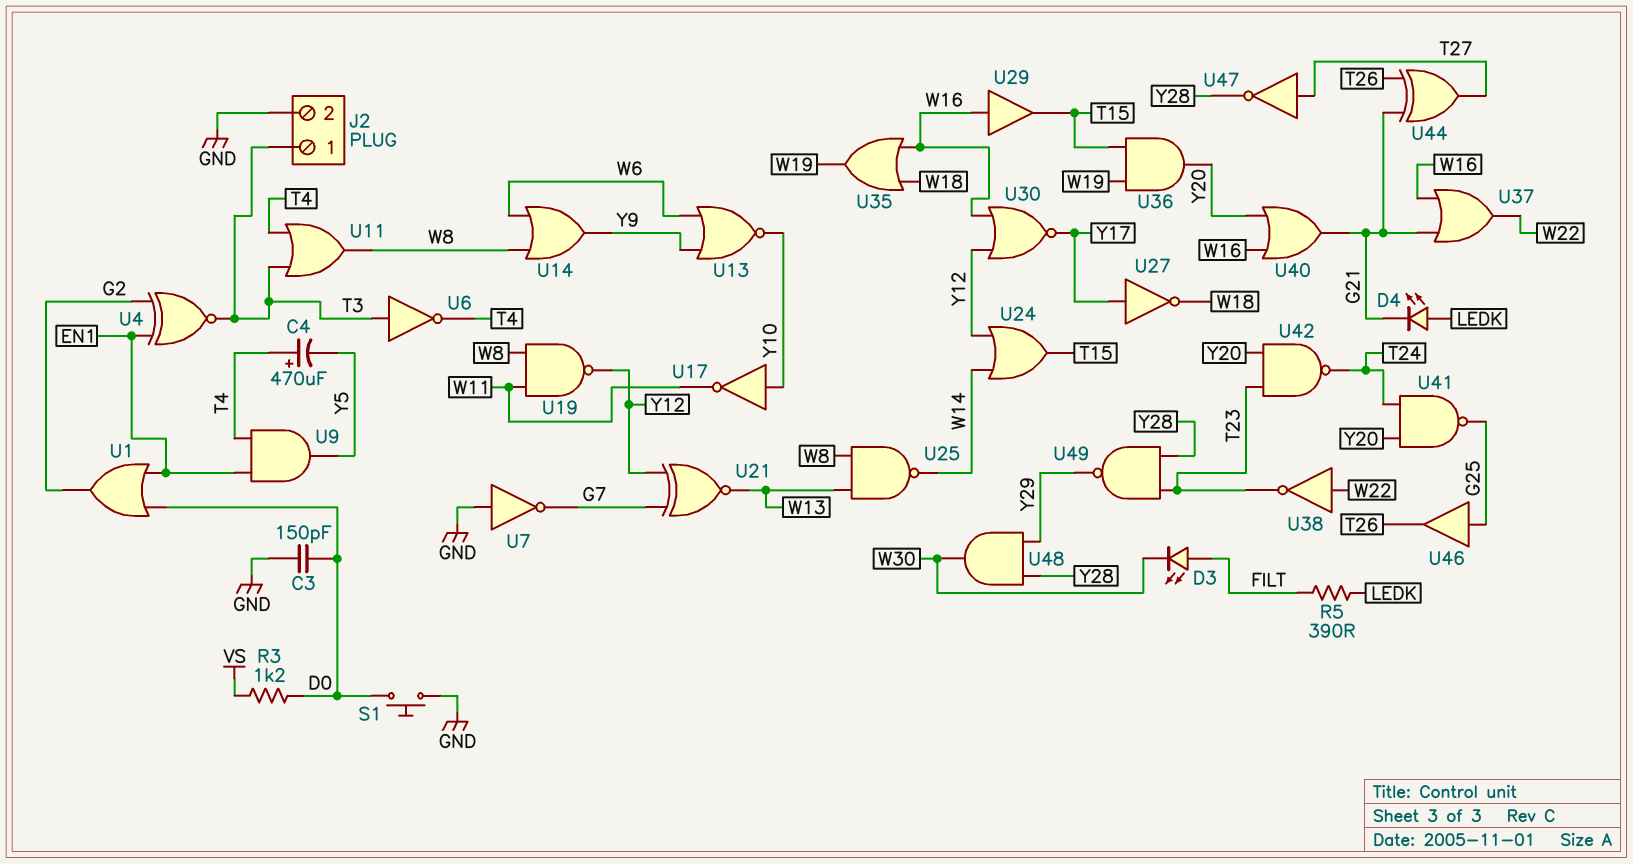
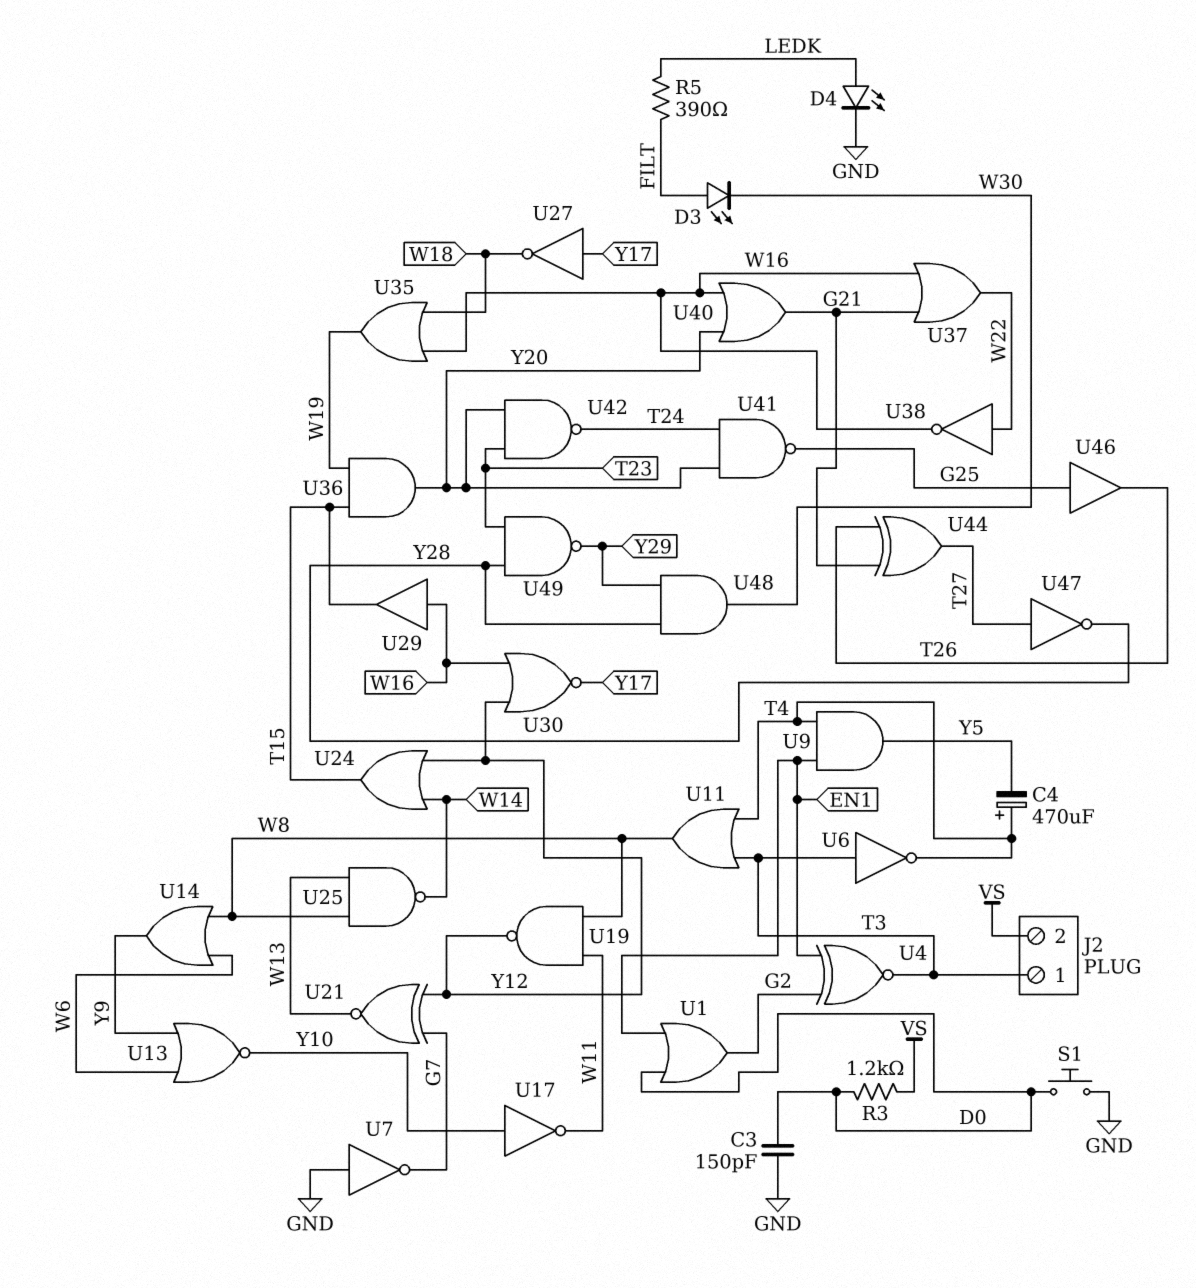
D4: LED (A LEDK, K G21) -> LED (A LEDK, K GND)
J2 pin 2: GND -> VS
U38: NOT (in W22, out T23) -> NOT (in W22, out W16)

